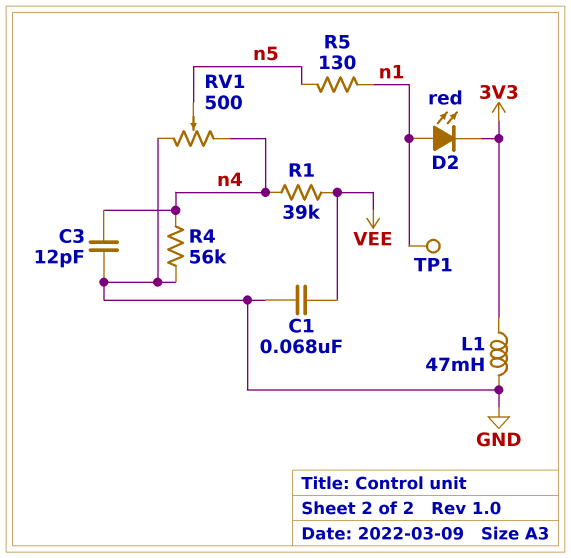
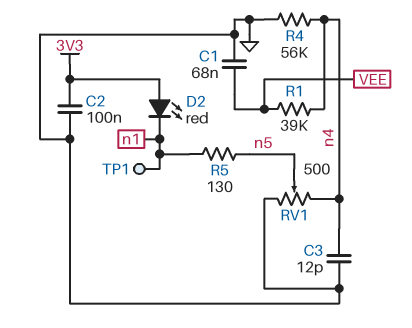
C2: none -> 100nF (3V3, GND)
D2: LED red (A n1, K 3V3) -> LED red (A 3V3, K n1)
L1: 47mH (3V3, GND) -> none

